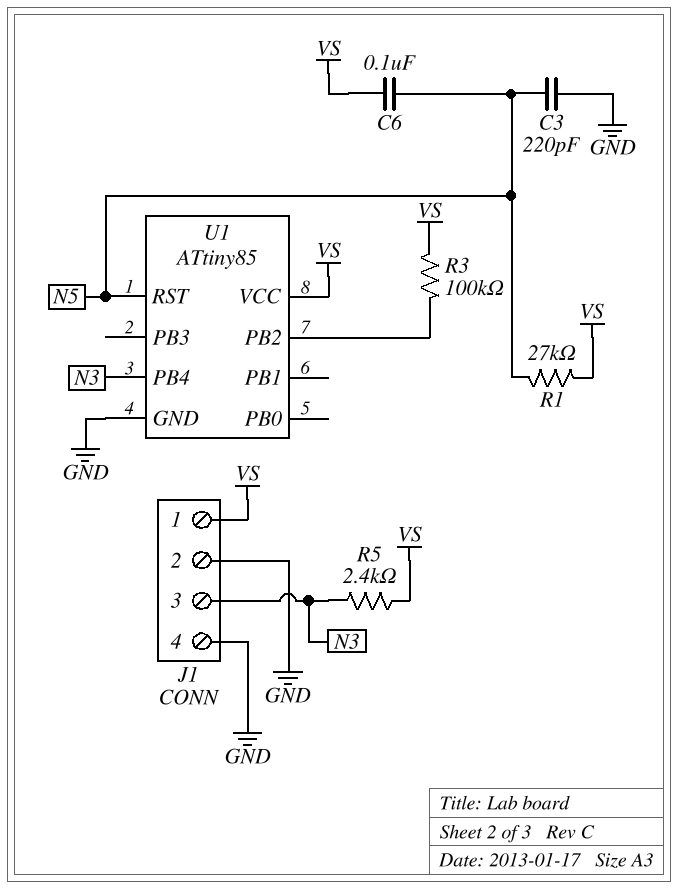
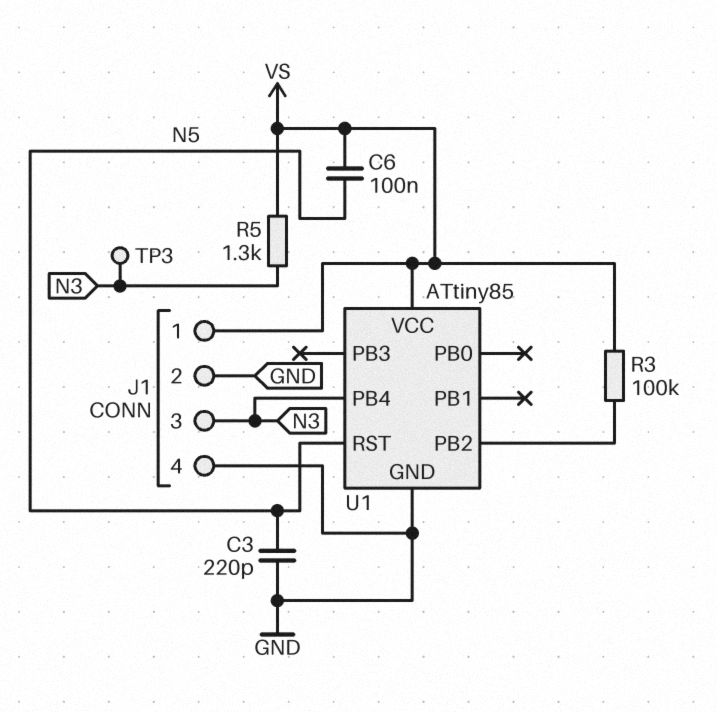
R1: 27k (N5, VS) -> none
R5: 2.4k (N3, VS) -> 1.3k (N3, VS)
TP3: none -> test point (N3)

